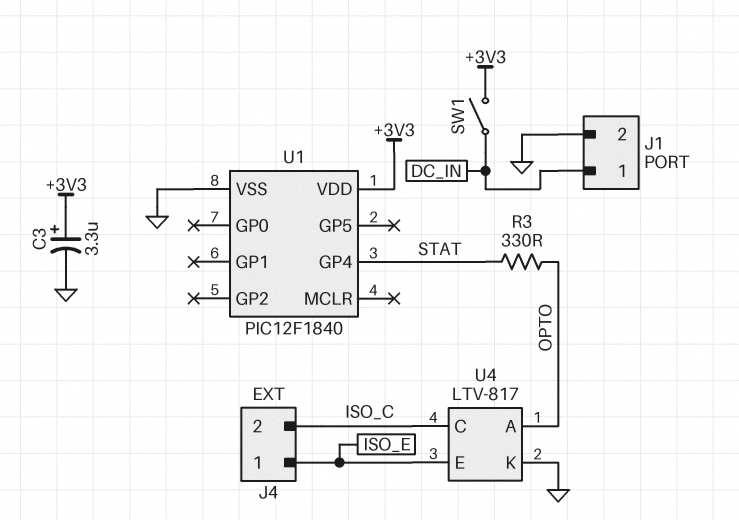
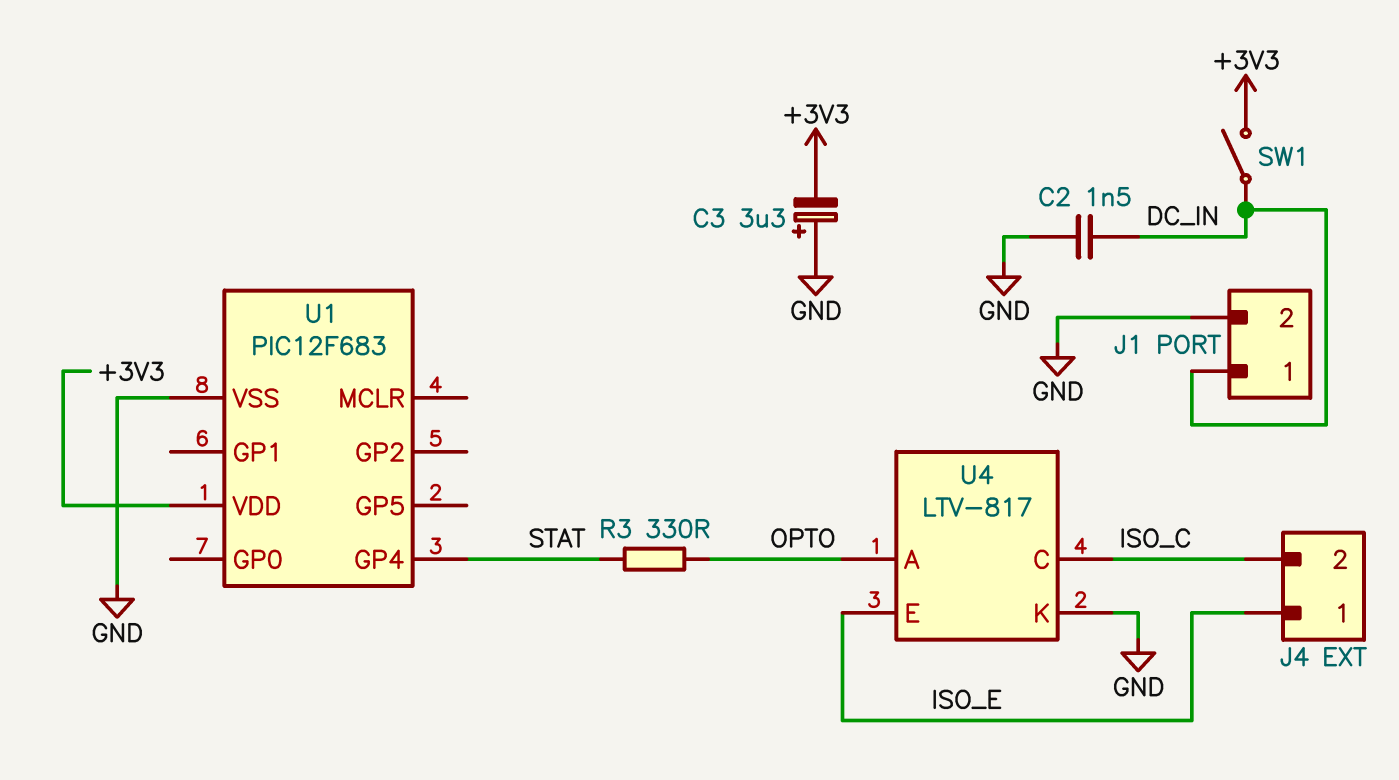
C2: none -> 1.5nF (DC_IN, GND)
C3: 3.3uF (plus +3V3, minus GND) -> 3.3uF (plus GND, minus +3V3)
U1: PIC12F1840 -> PIC12F683

